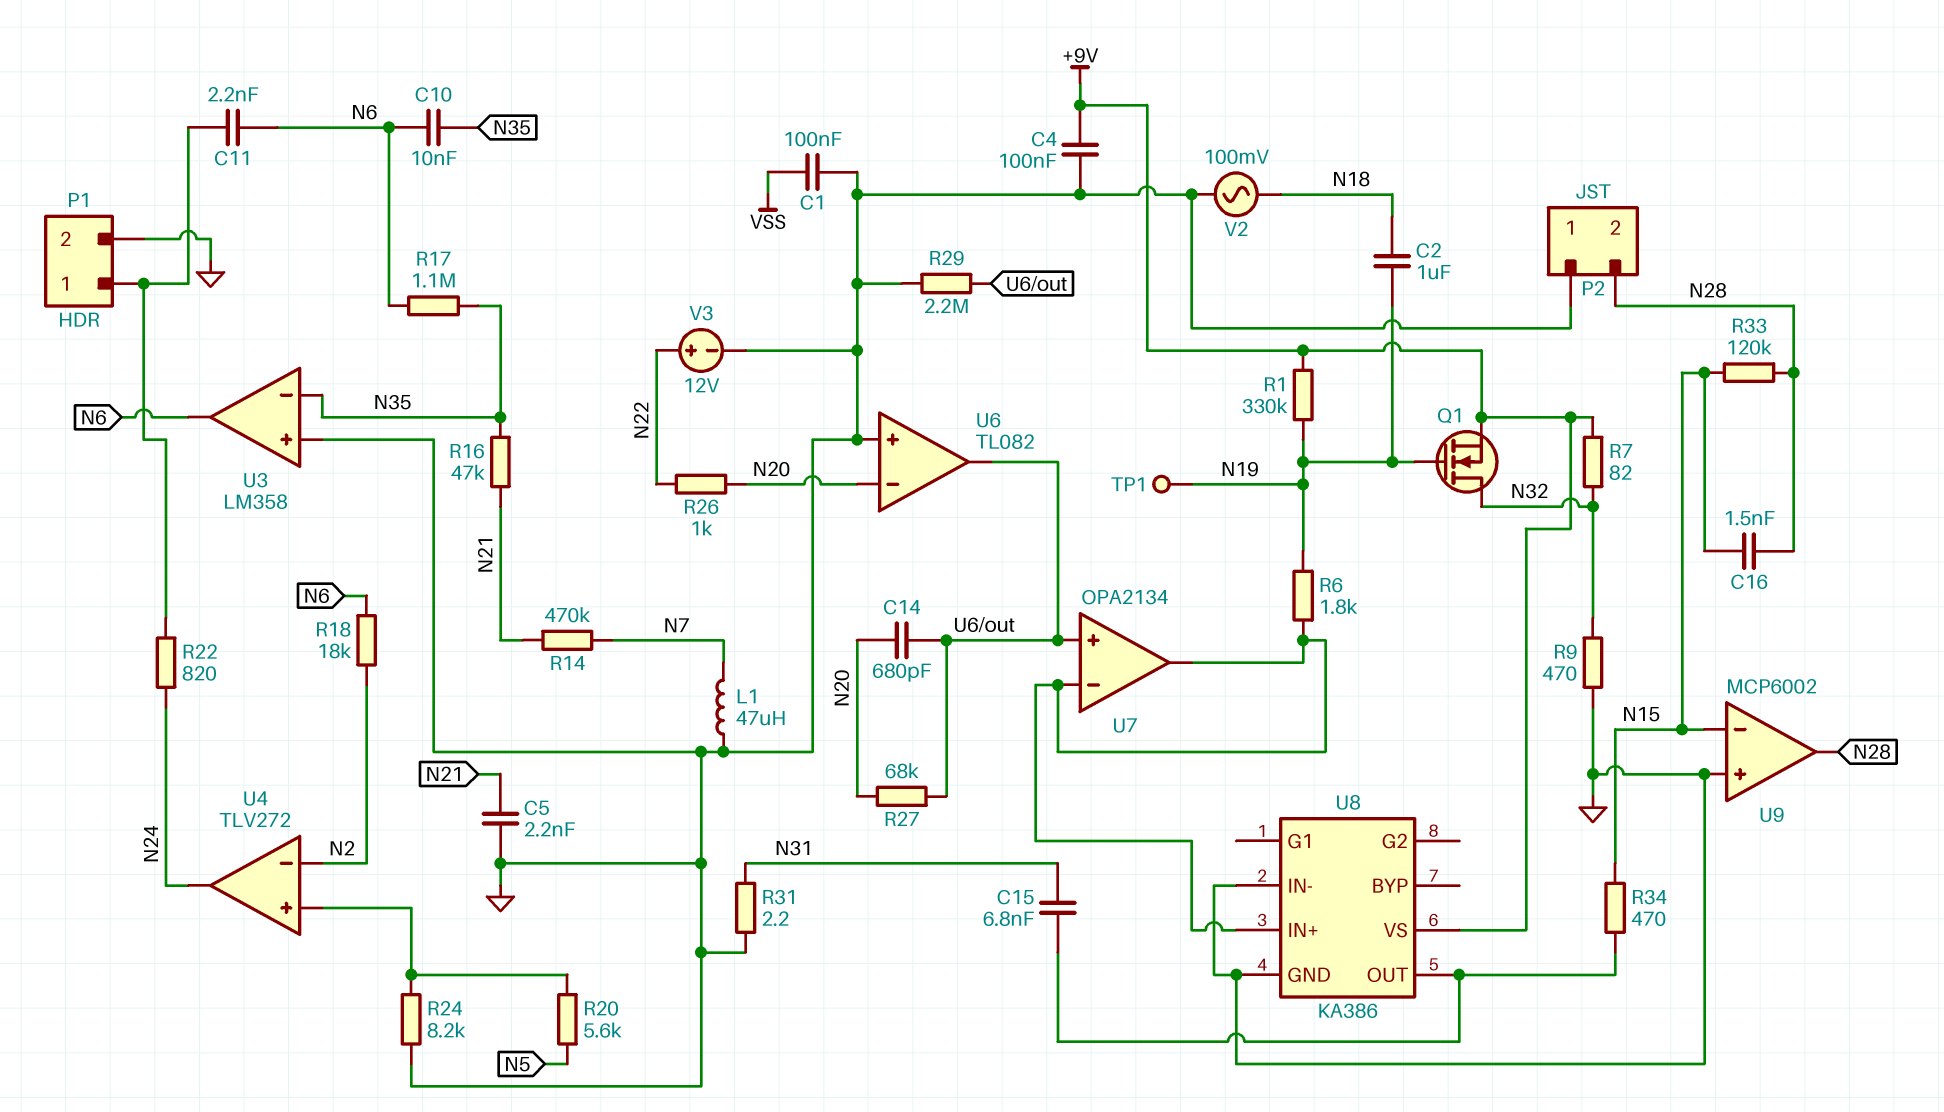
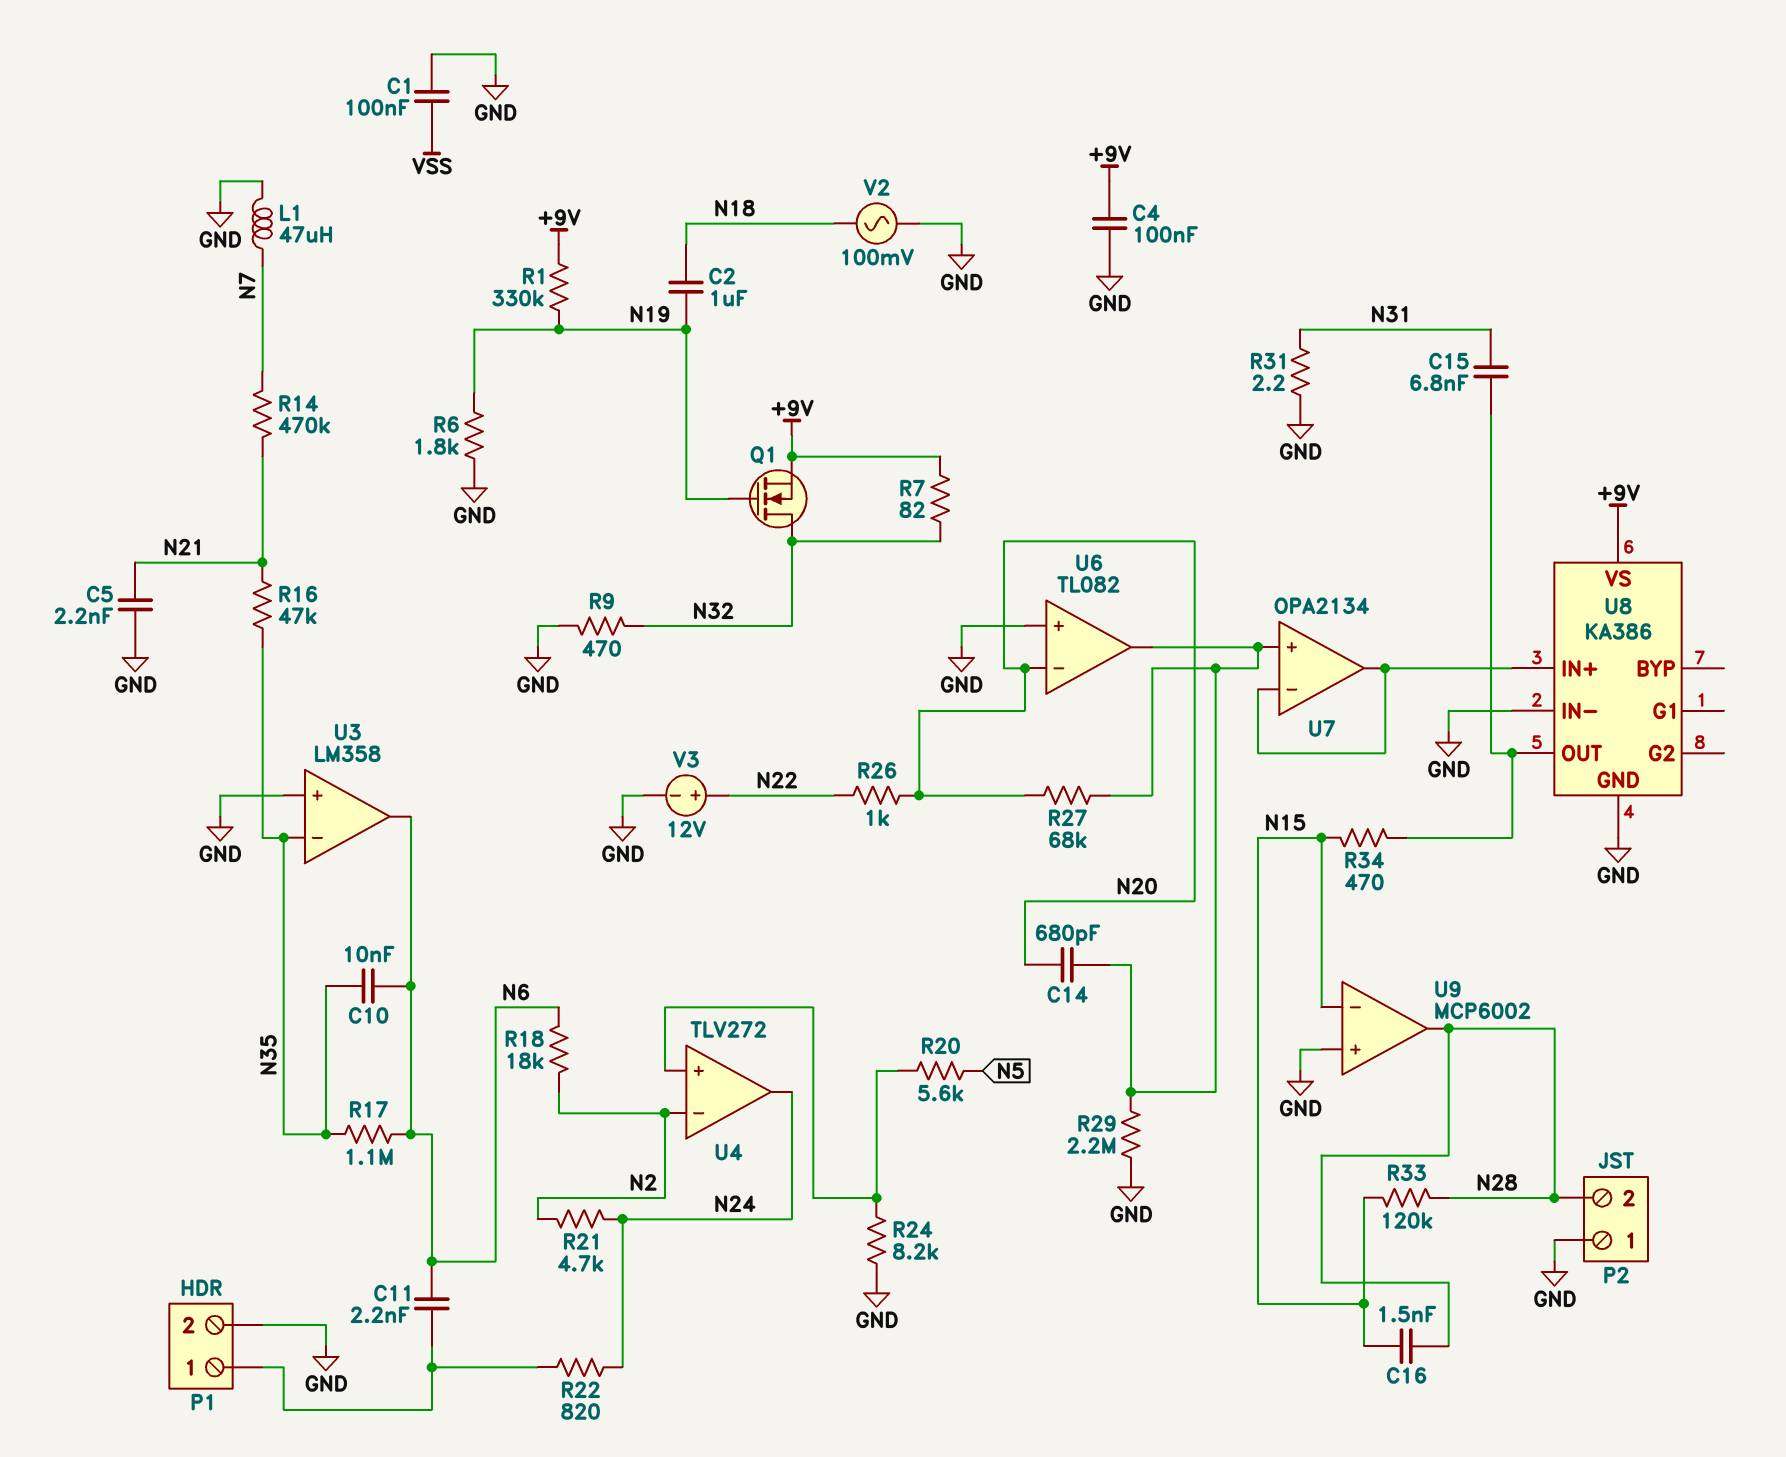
R6: 1.8k (N19, U7/in-) -> 1.8k (GND, N19)
R21: none -> 4.7k (N2, N24)
TP1: test point (N19) -> none

